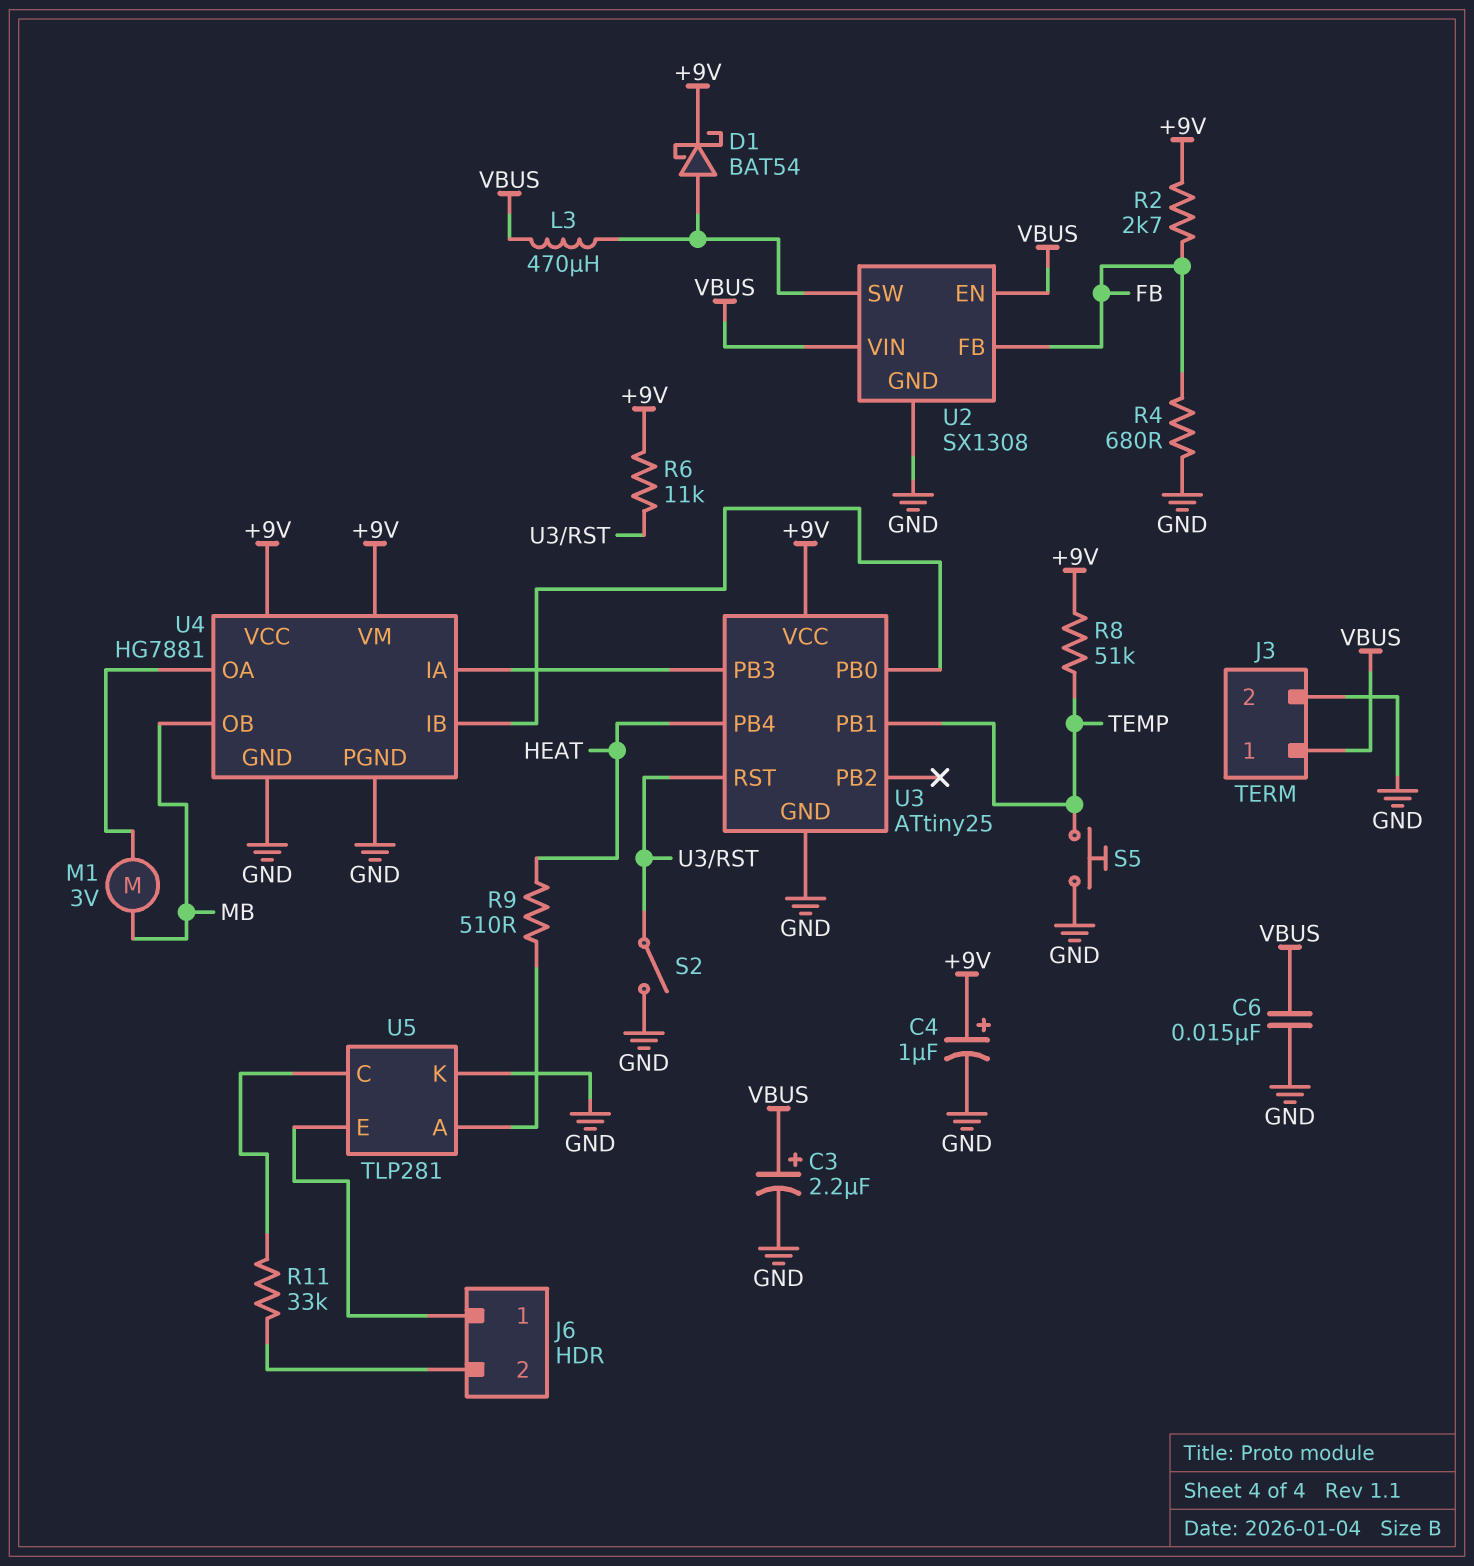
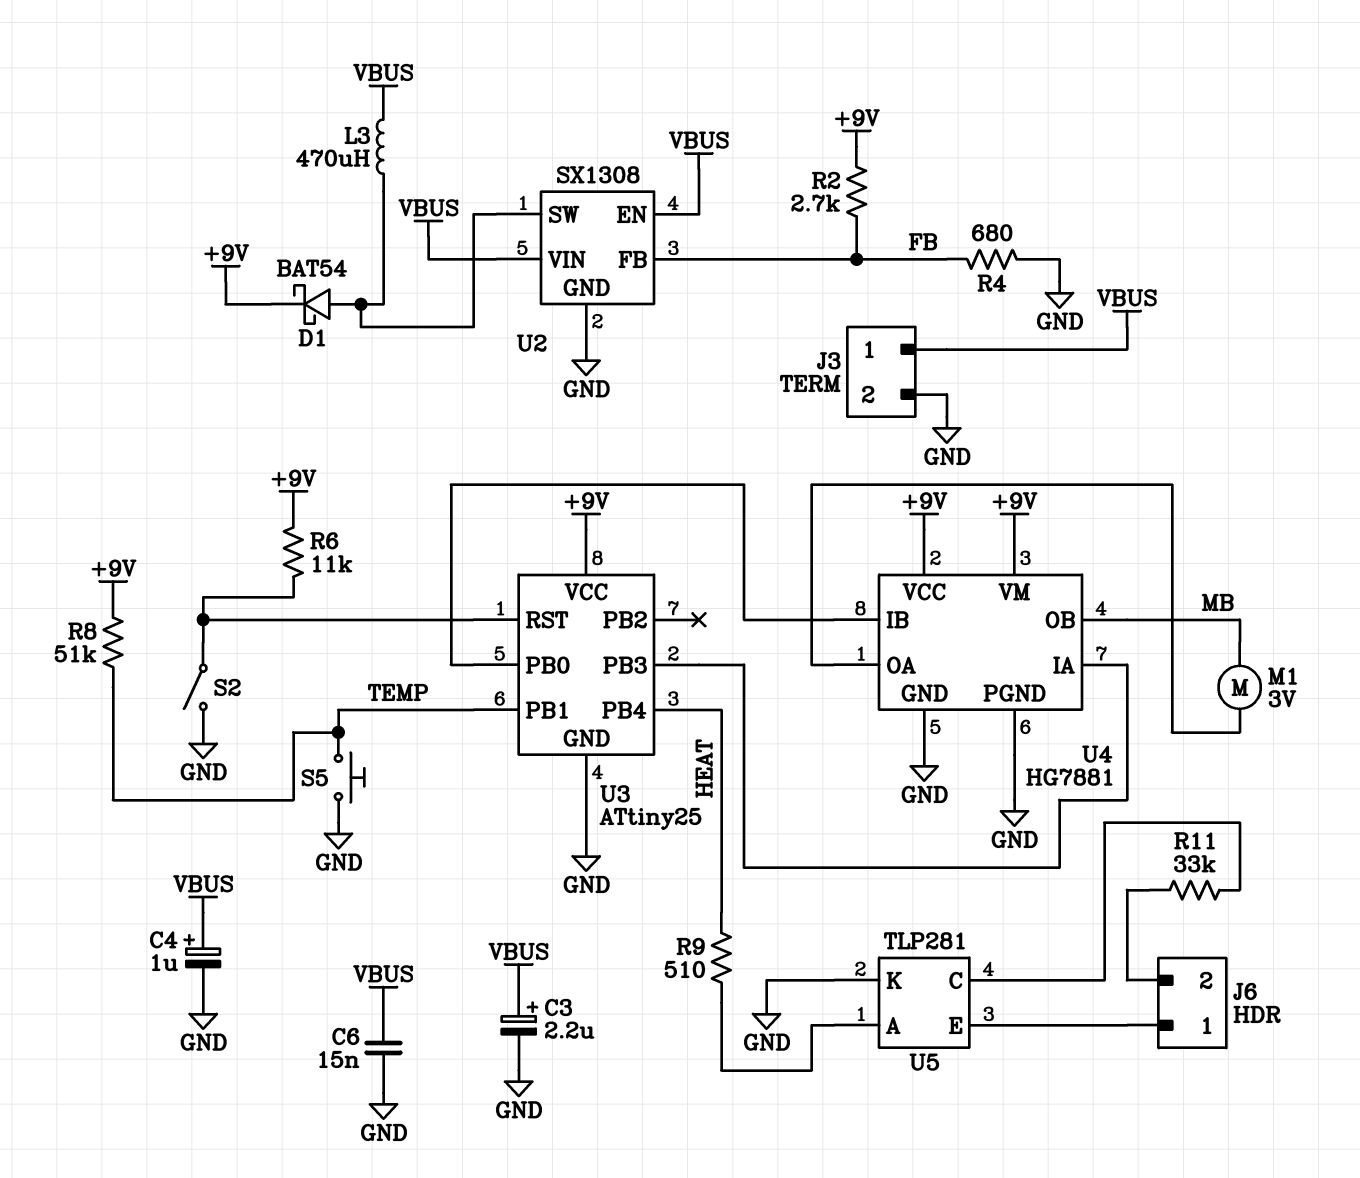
C4: 1uF (plus +9V, minus GND) -> 1uF (plus VBUS, minus GND)

